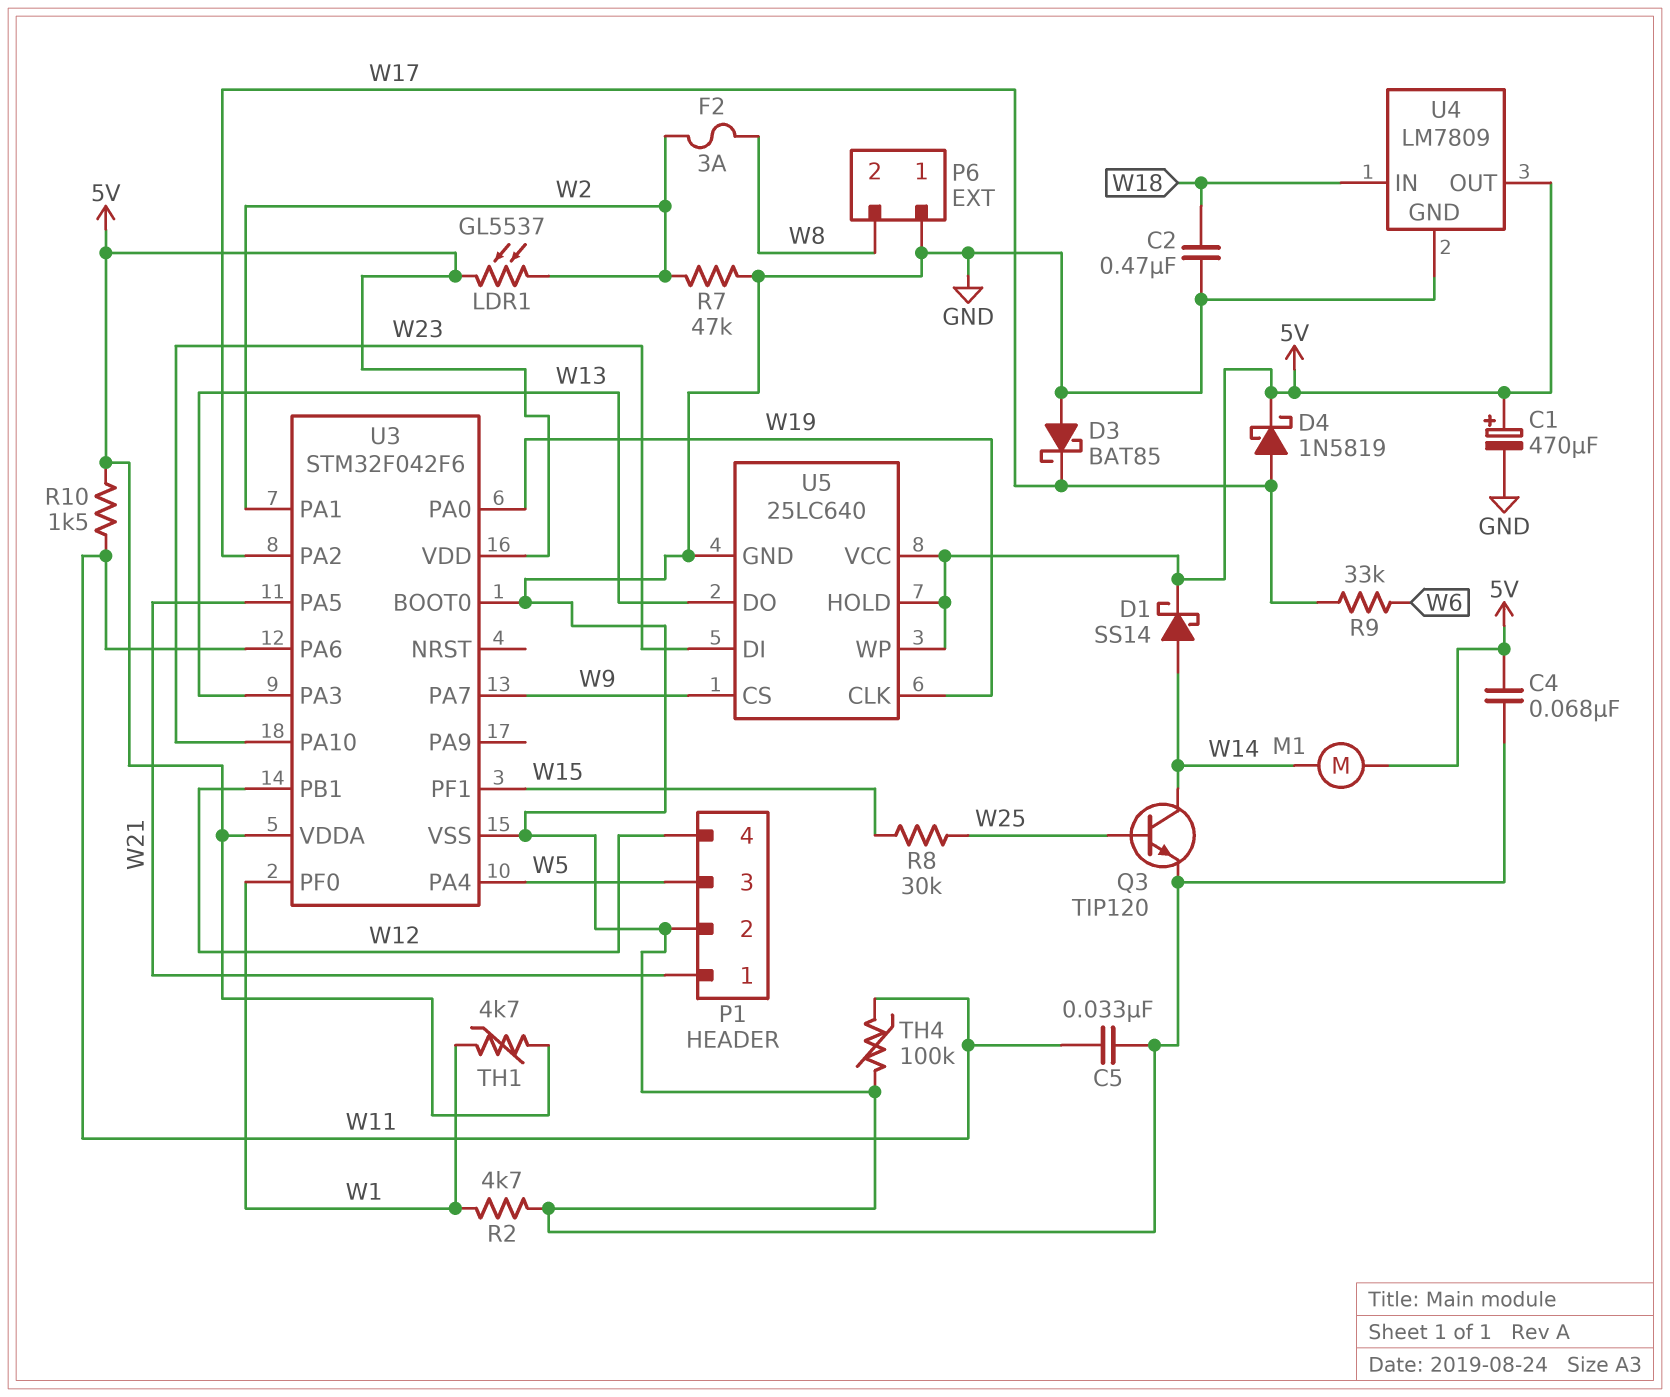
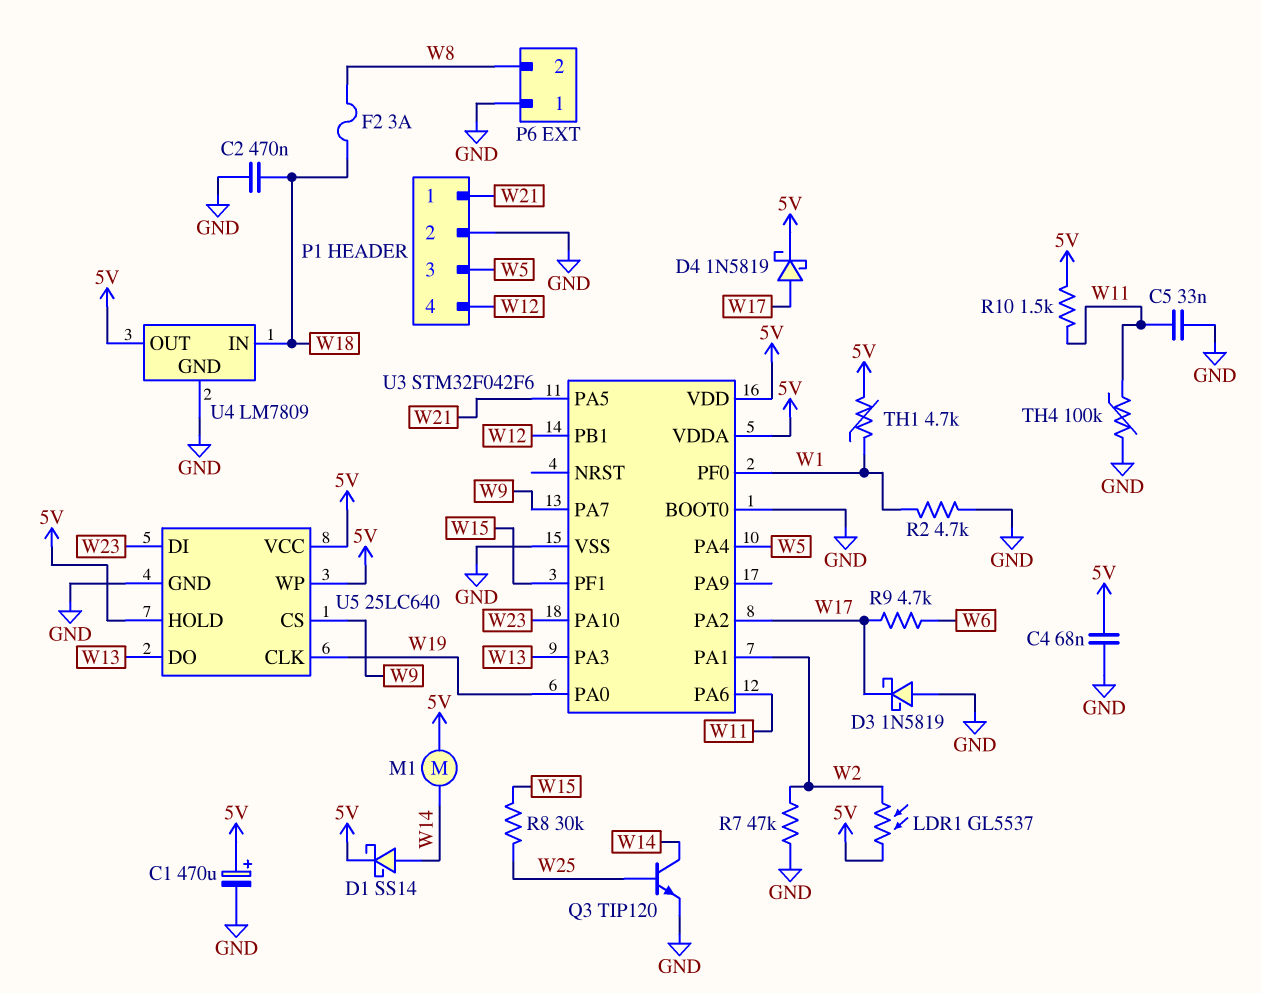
D3: schottky BAT85 (A GND, K W17) -> schottky 1N5819 (A GND, K W17)
F2: 3A (W2, W8) -> 3A (W8, W18)
R9: 33k (W6, W17) -> 4.7k (W6, W17)

